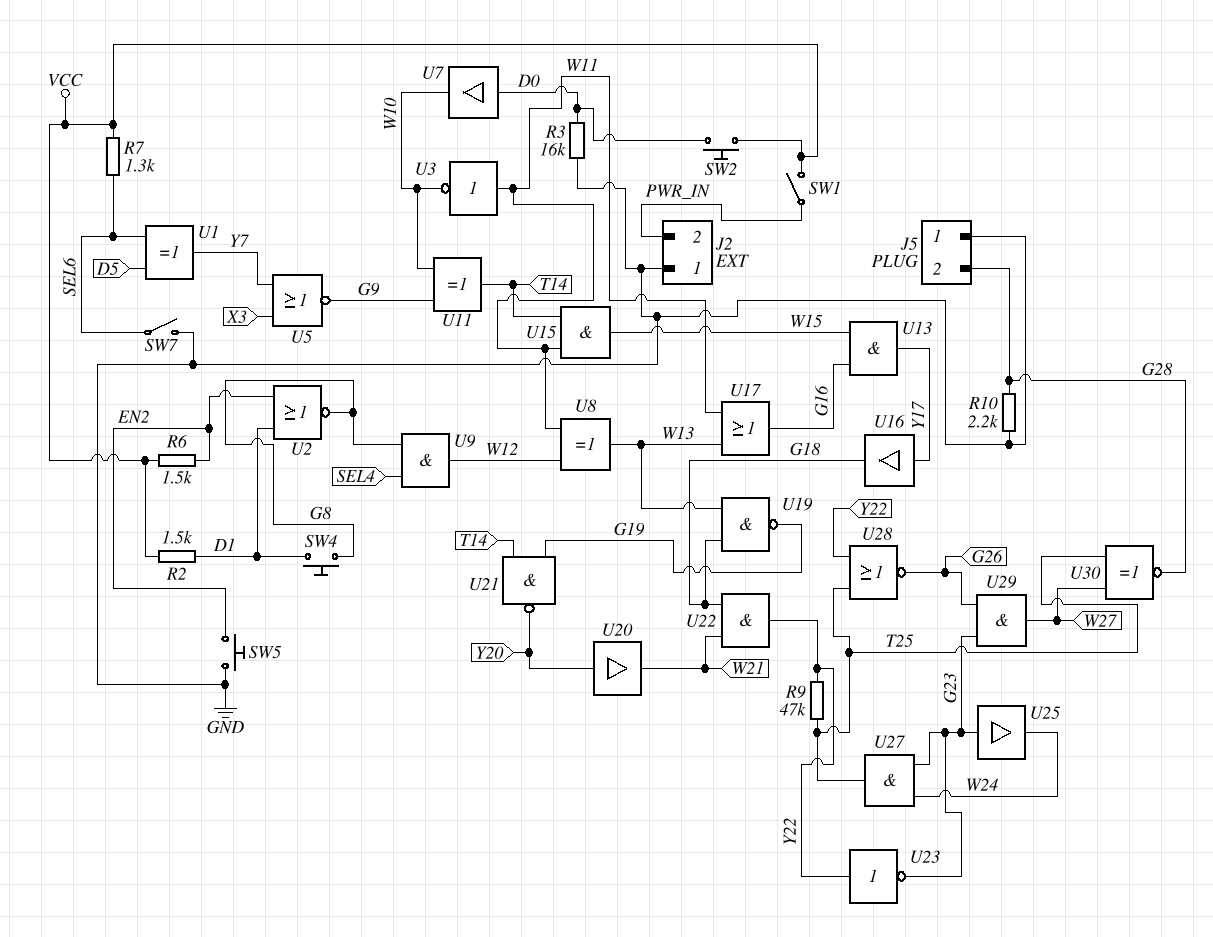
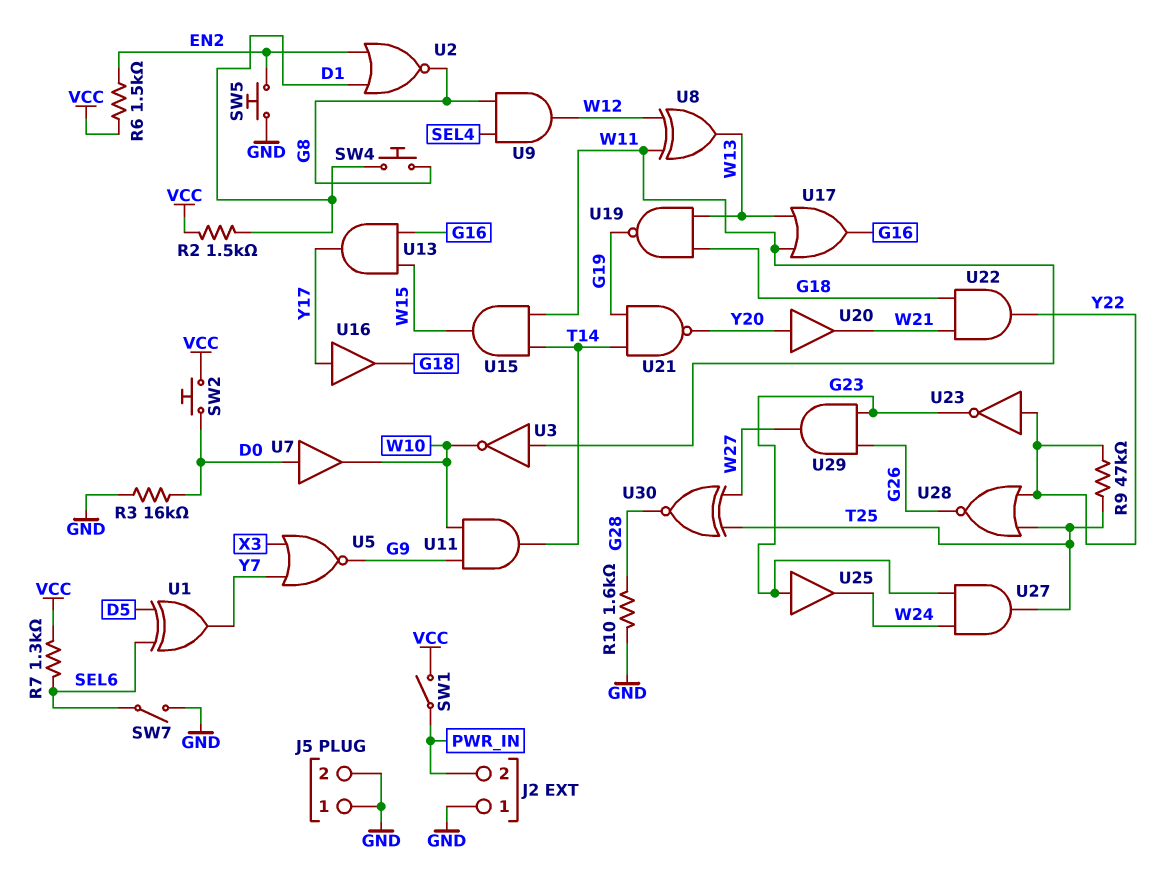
J5 pin 2: G28 -> GND
R10: 2.2k (G28, GND) -> 1.6k (G28, GND)
U11: XOR (in G9, in W10, out T14) -> AND (in G9, in W10, out T14)

